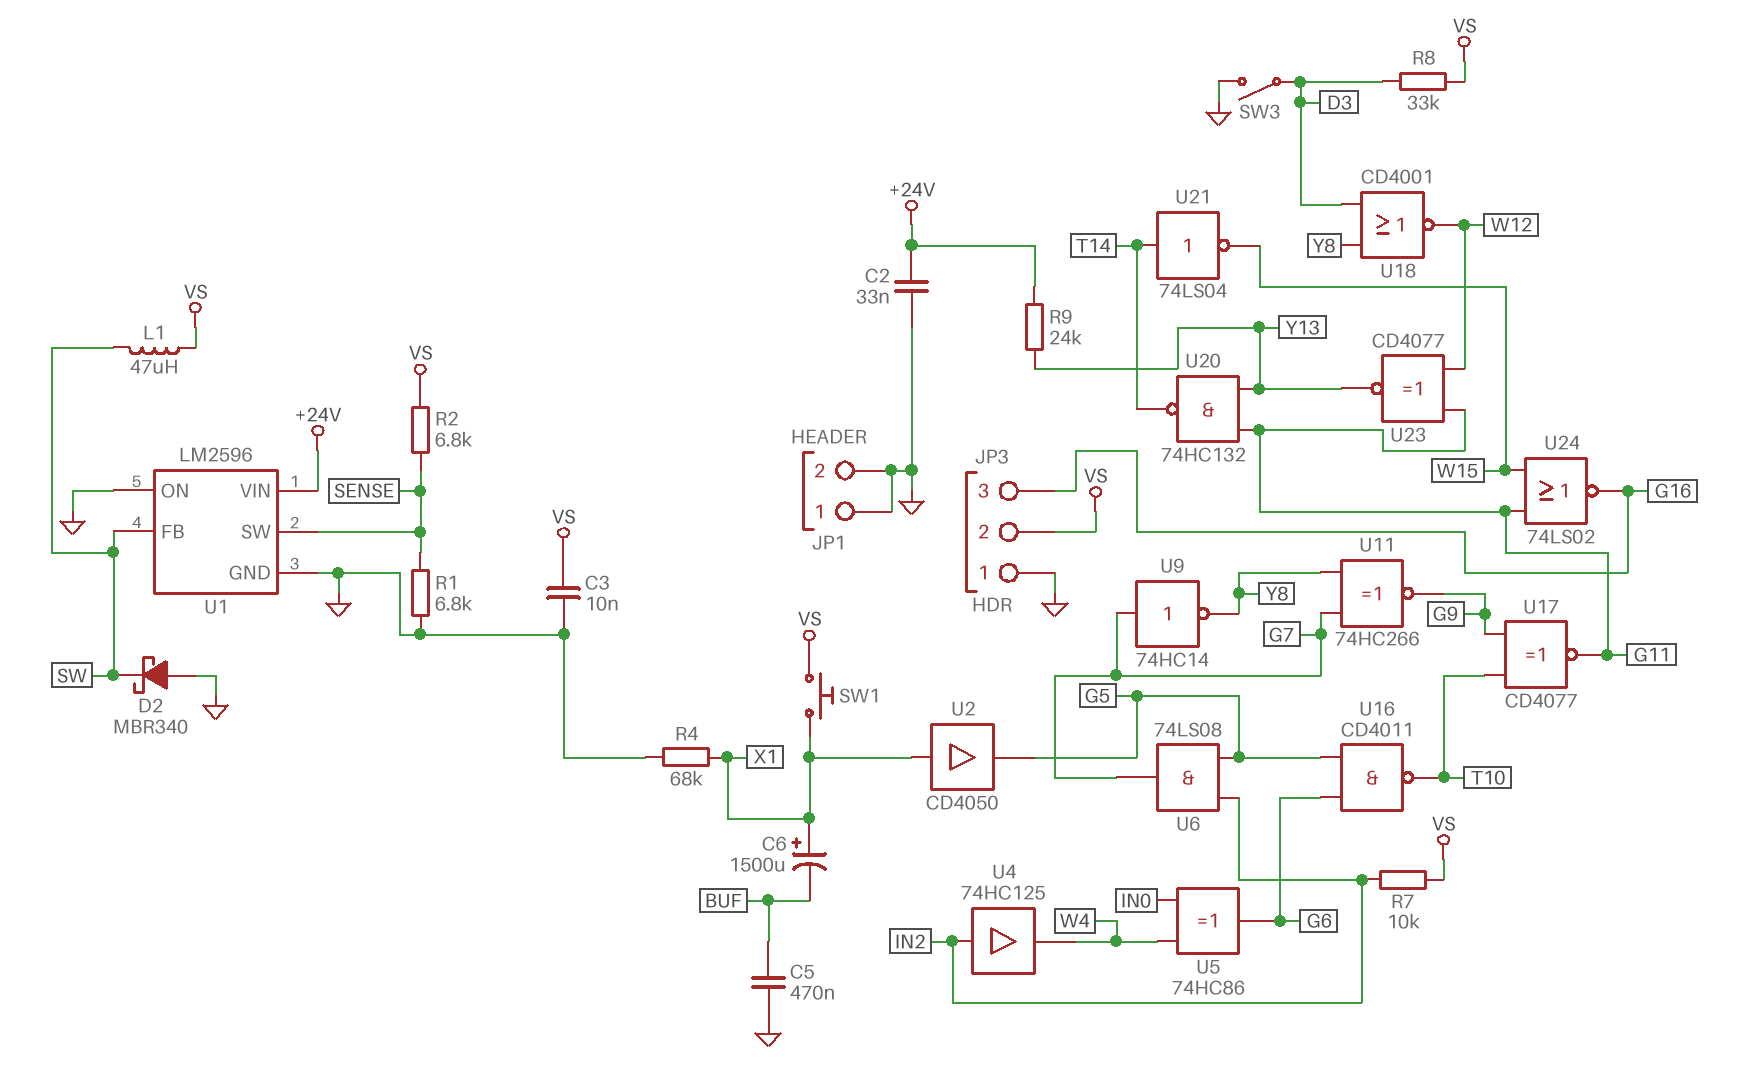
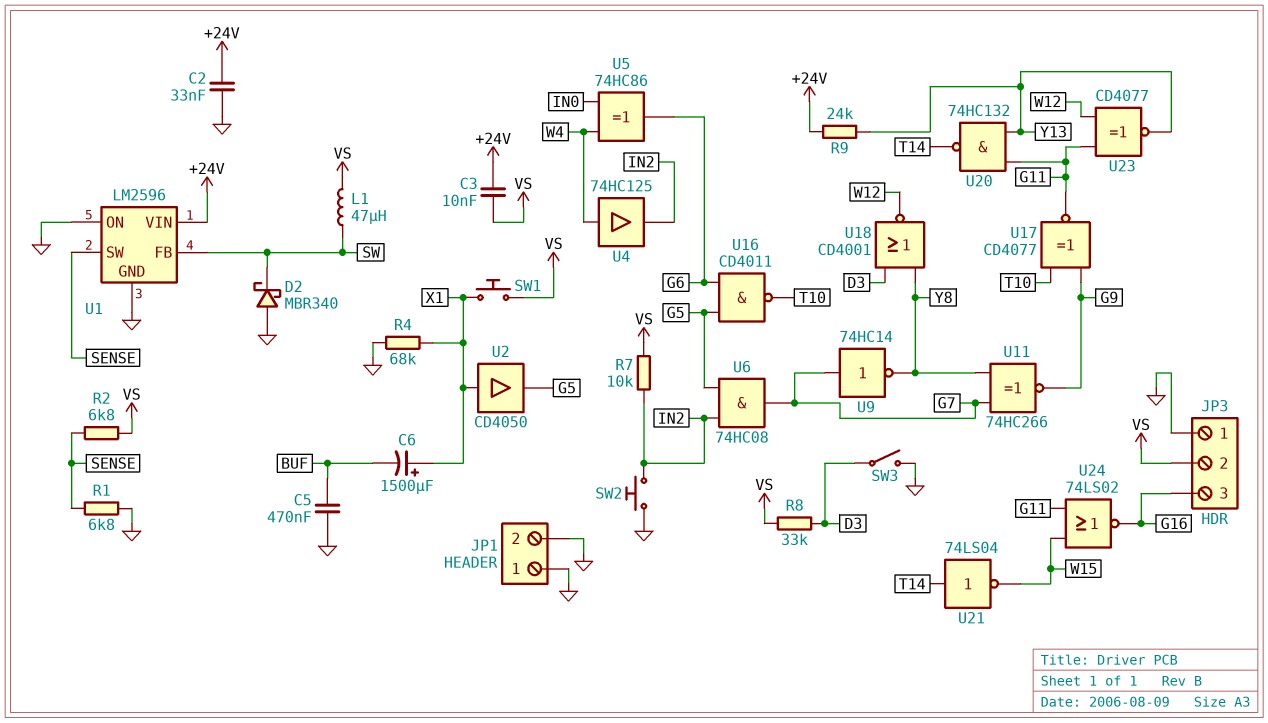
C3: 10nF (GND, VS) -> 10nF (+24V, VS)
SW2: none -> button (GND, IN2)
U4: buffer 74HC125 (in IN2, out W4) -> buffer 74HC125 (in W4, out IN2)
U6: AND 74LS08 (in G5, in IN2, out G7) -> AND 74HC08 (in G5, in IN2, out G7)

